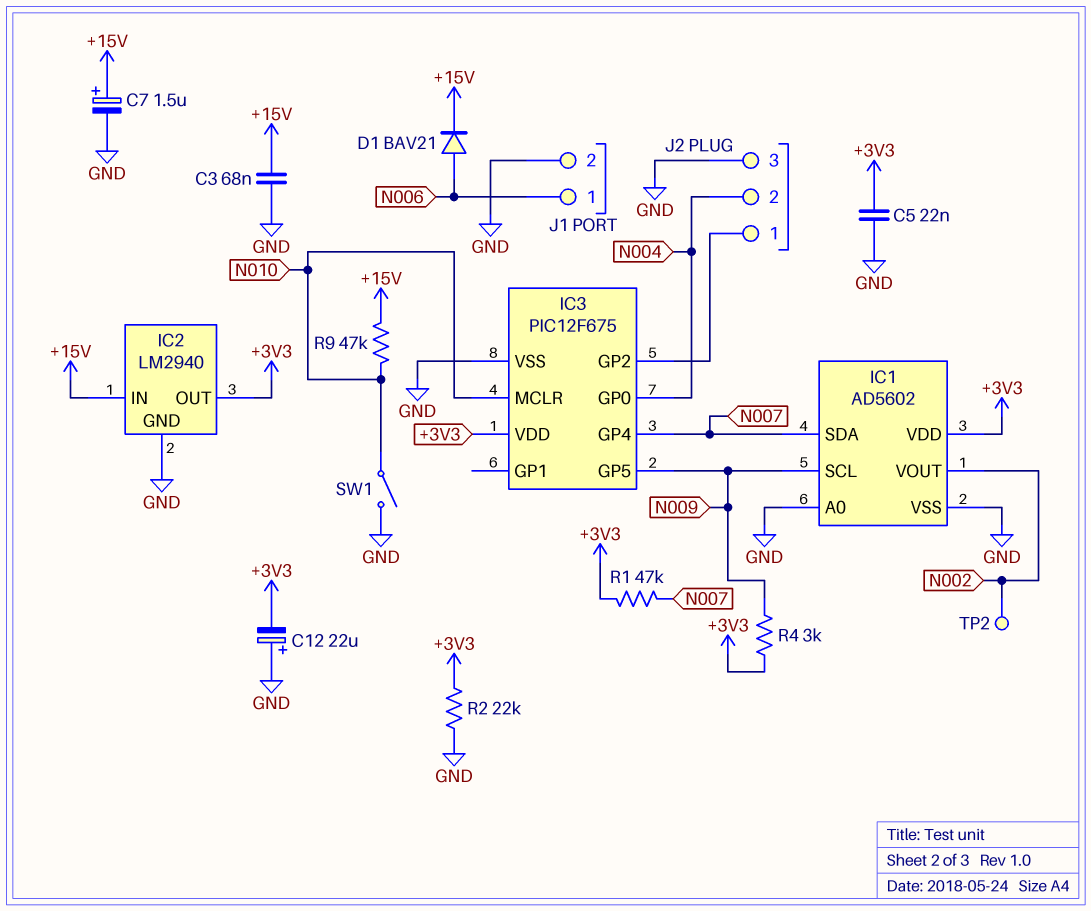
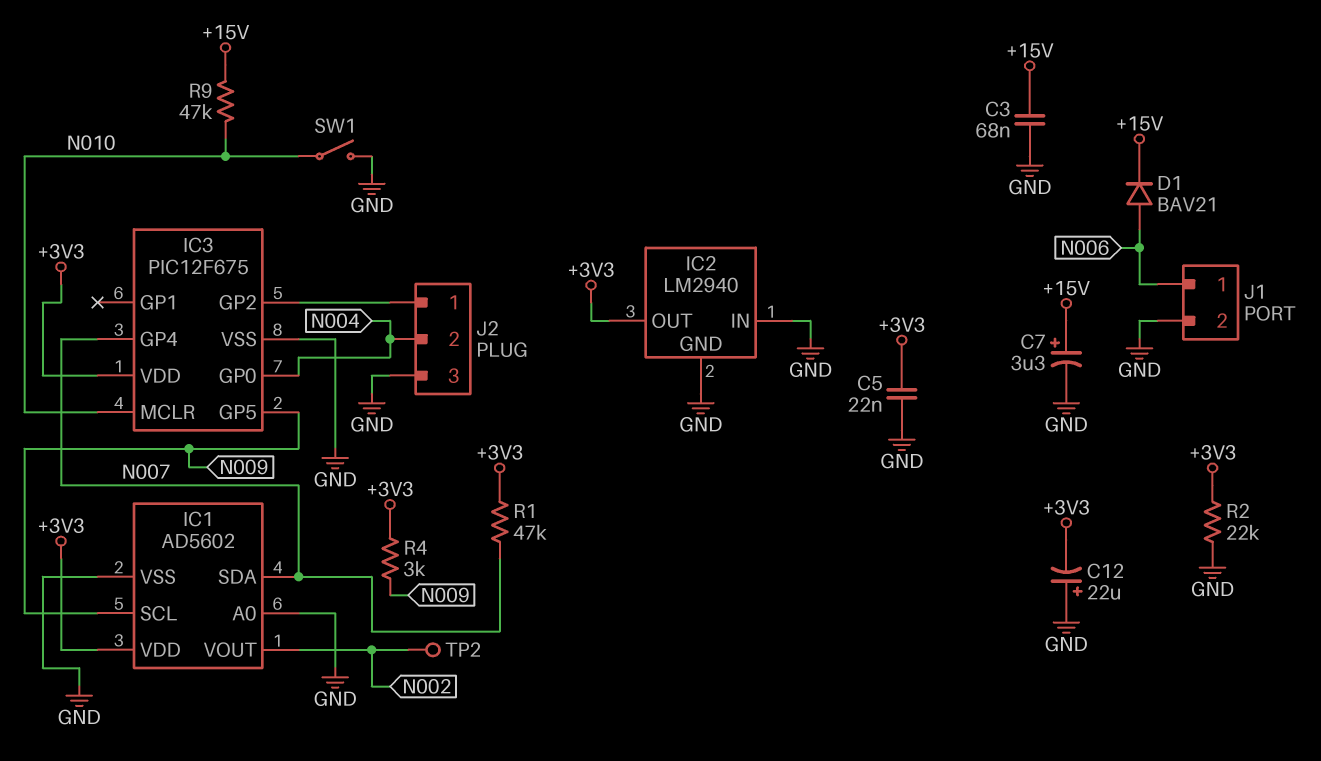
C7: 1.5uF (plus +15V, minus GND) -> 3.3uF (plus +15V, minus GND)
IC2 pin IN: +15V -> GND

